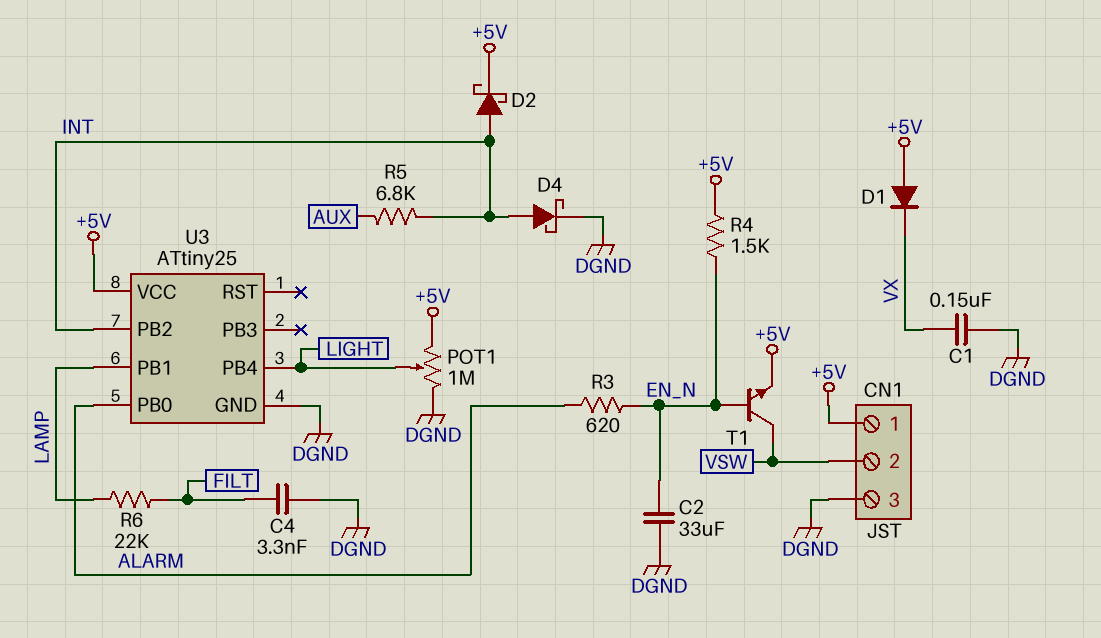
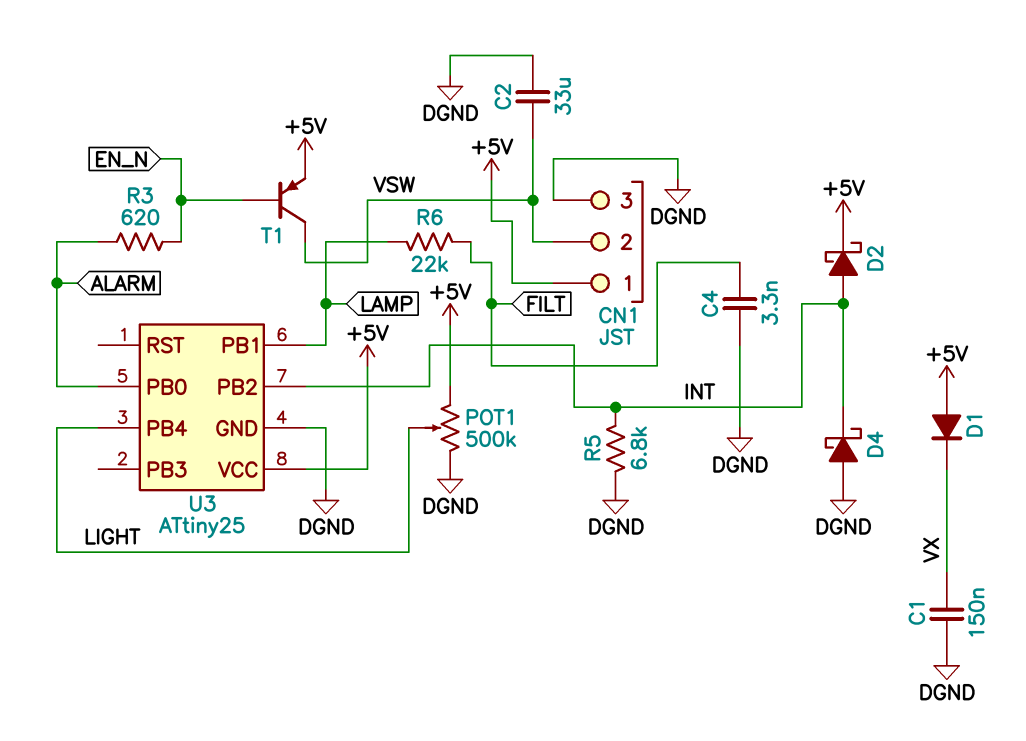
C2: 33uF (DGND, EN_N) -> 33uF (DGND, VSW)
D4: schottky (A INT, K DGND) -> schottky (A DGND, K INT)
POT1: 1M (+5V, DGND, wiper LIGHT) -> 500k (+5V, DGND, wiper LIGHT)
R4: 1.5k (+5V, EN_N) -> none
R5: 6.8k (AUX, INT) -> 6.8k (DGND, INT)
T1: NPN (B EN_N, C VSW, E +5V) -> PNP (B EN_N, C VSW, E +5V)

